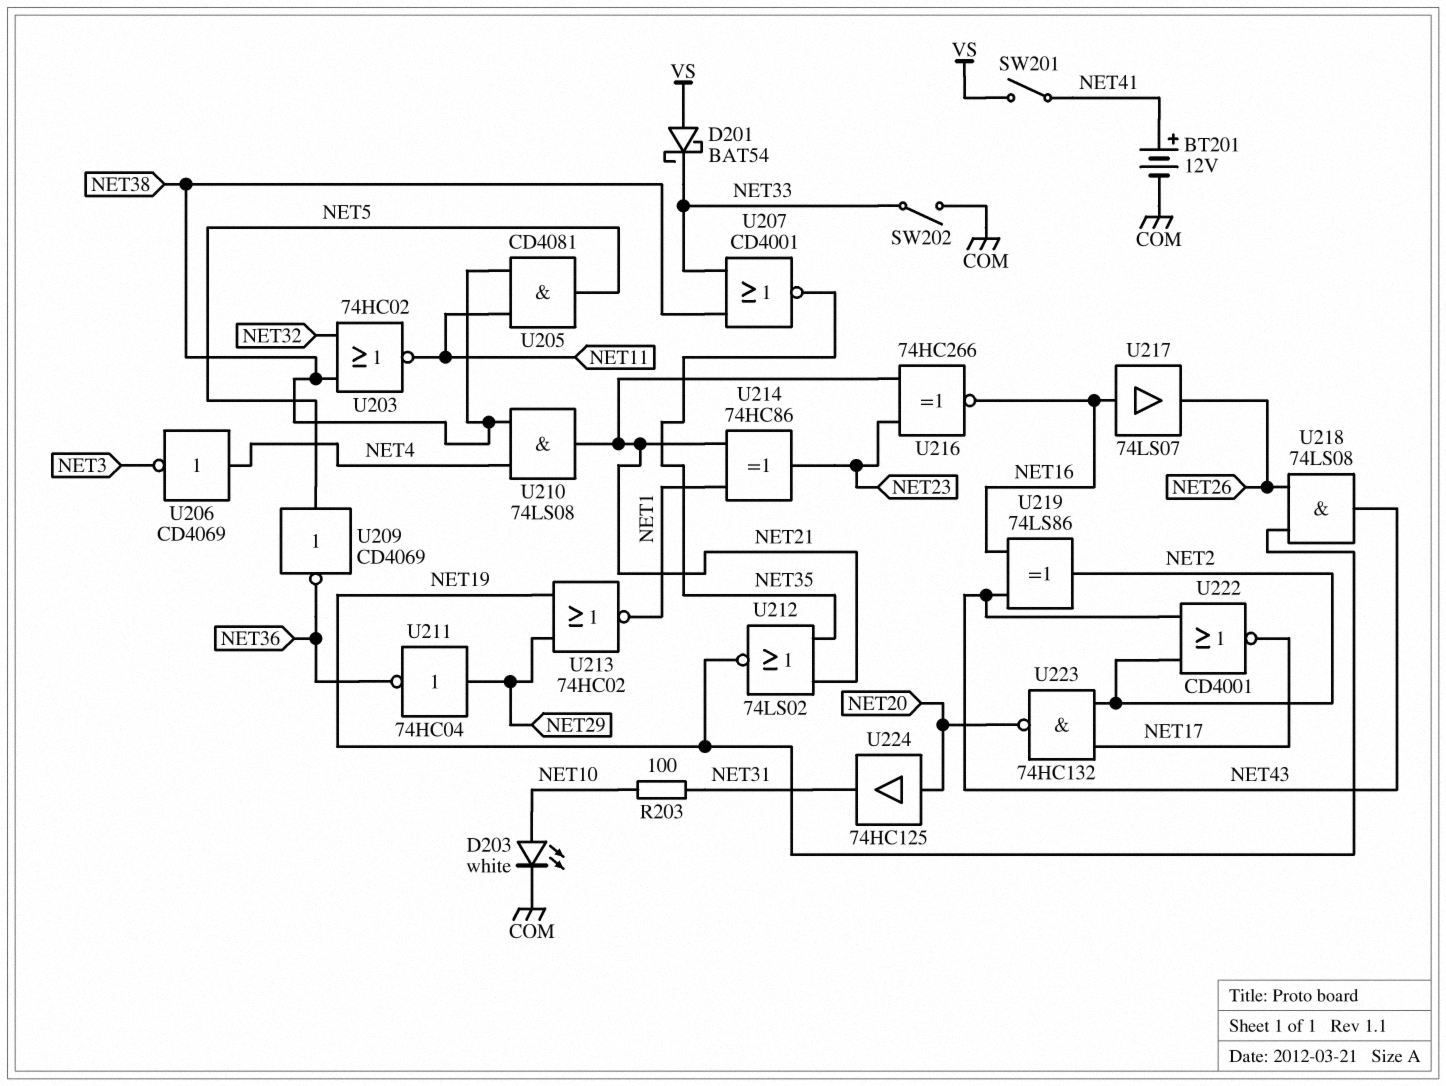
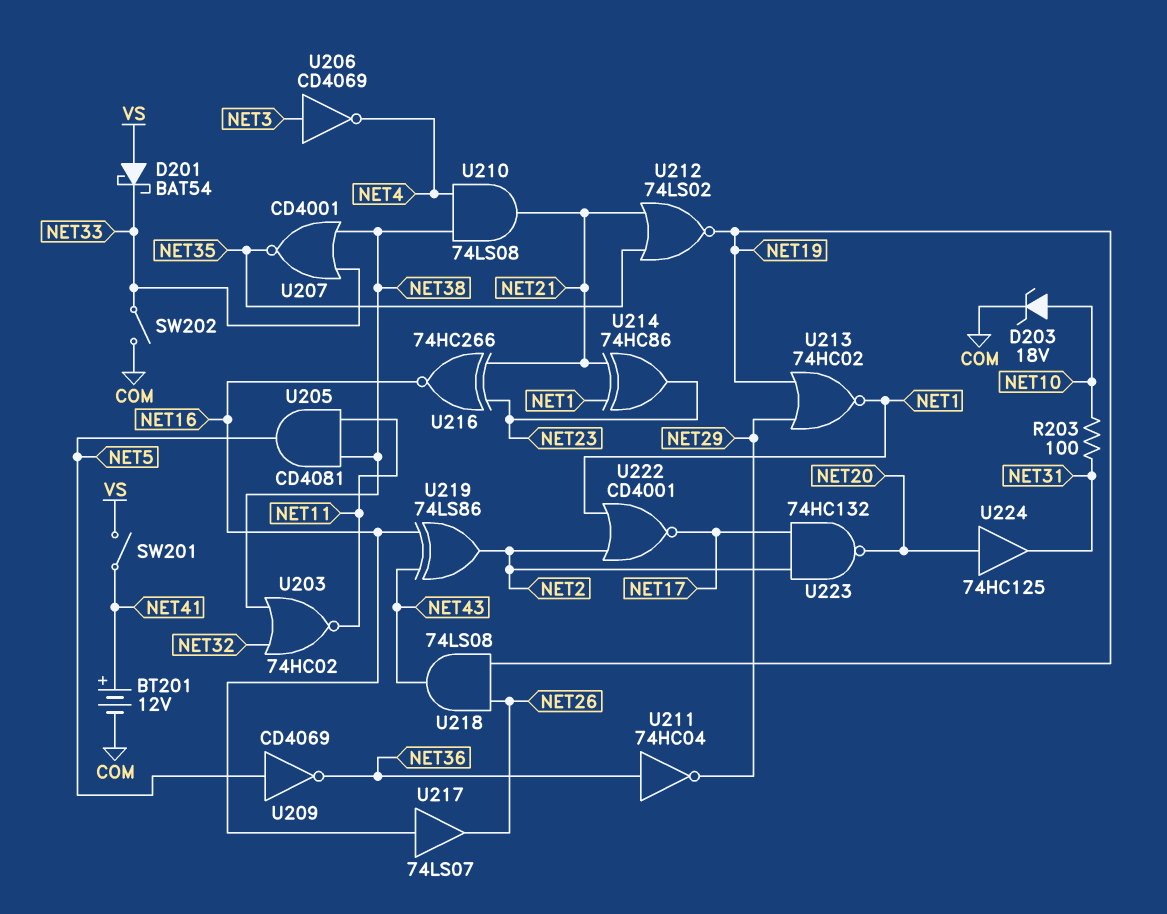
D203: LED white (A NET10, K COM) -> zener 18V (A NET10, K COM)
U206: NOT CD4069 (in NET4, out NET3) -> NOT CD4069 (in NET3, out NET4)
U211: NOT 74HC04 (in NET29, out NET36) -> NOT 74HC04 (in NET36, out NET29)
U222: NOR CD4001 (in NET2, in NET43, out NET17) -> NOR CD4001 (in NET1, in NET2, out NET17)

